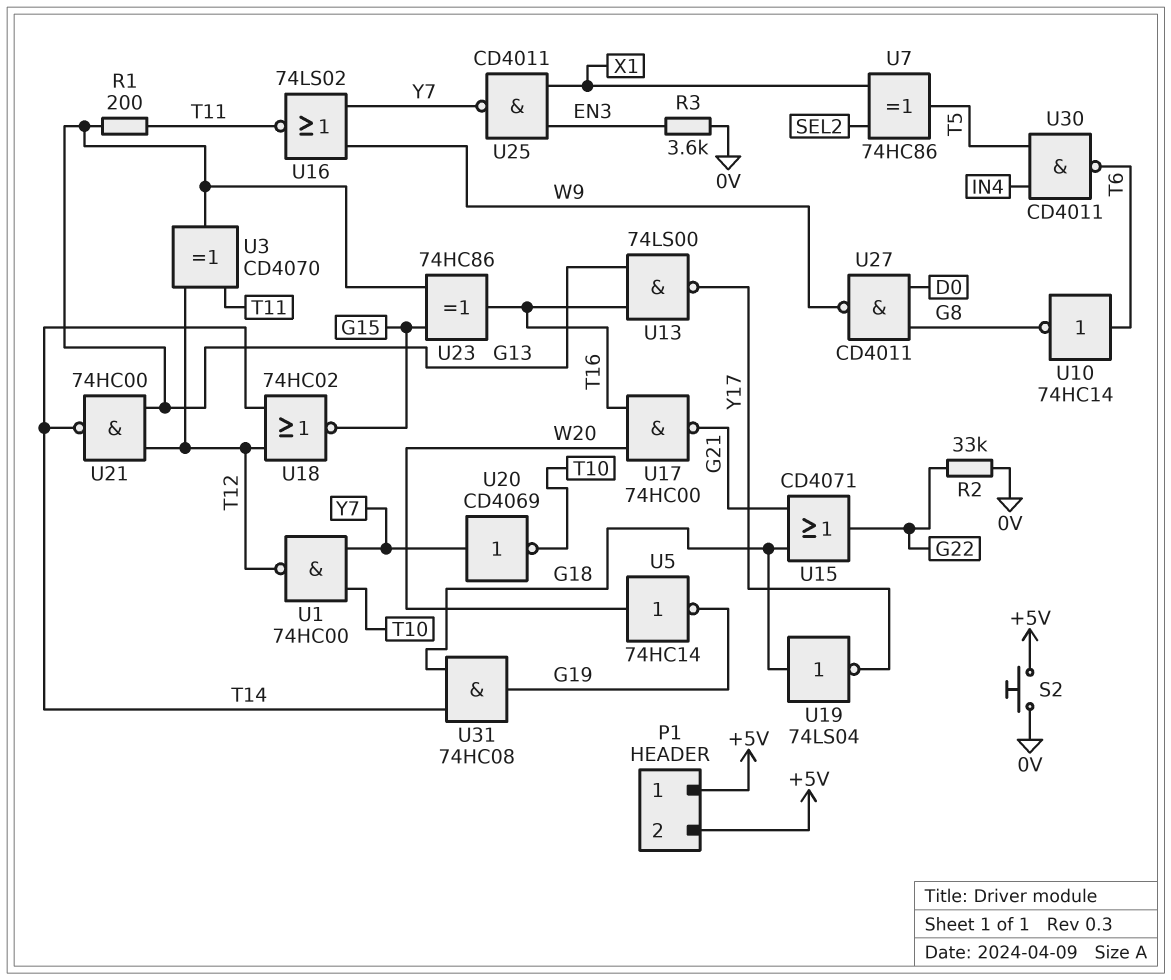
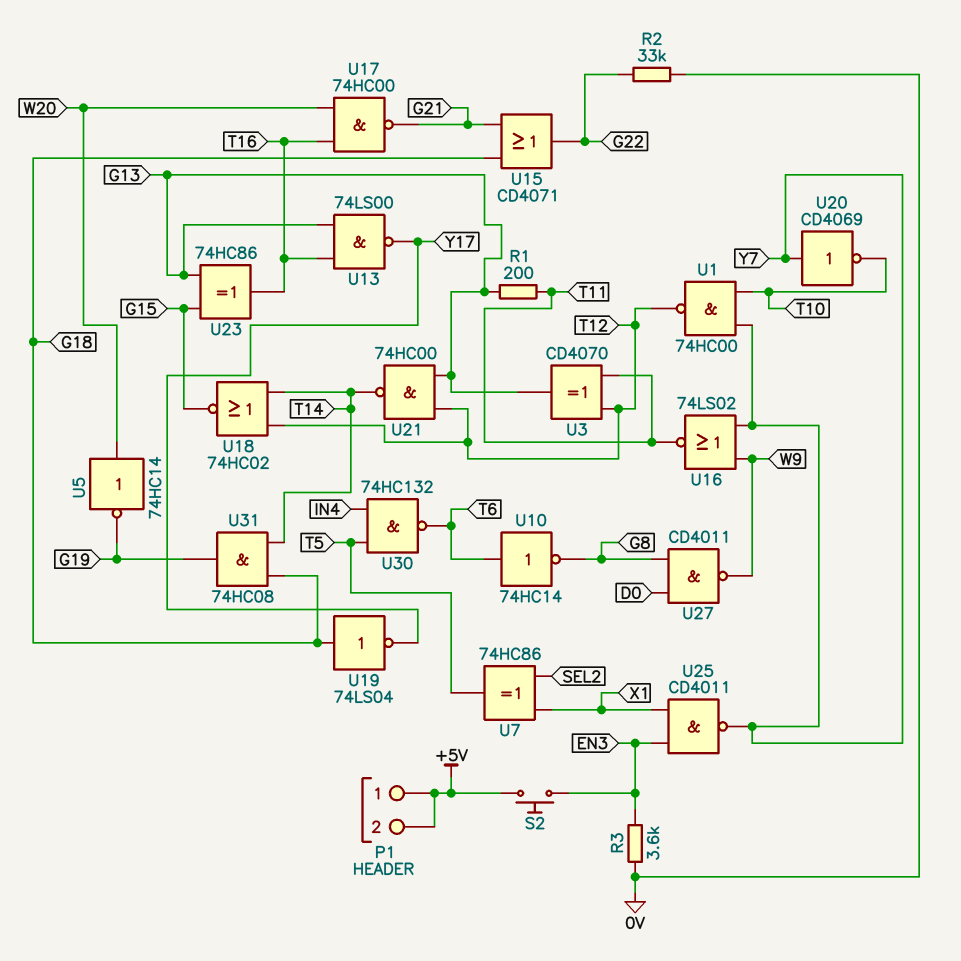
S2: button (+5V, 0V) -> button (+5V, EN3)
U30: NAND CD4011 (in IN4, in T5, out T6) -> NAND 74HC132 (in IN4, in T5, out T6)

